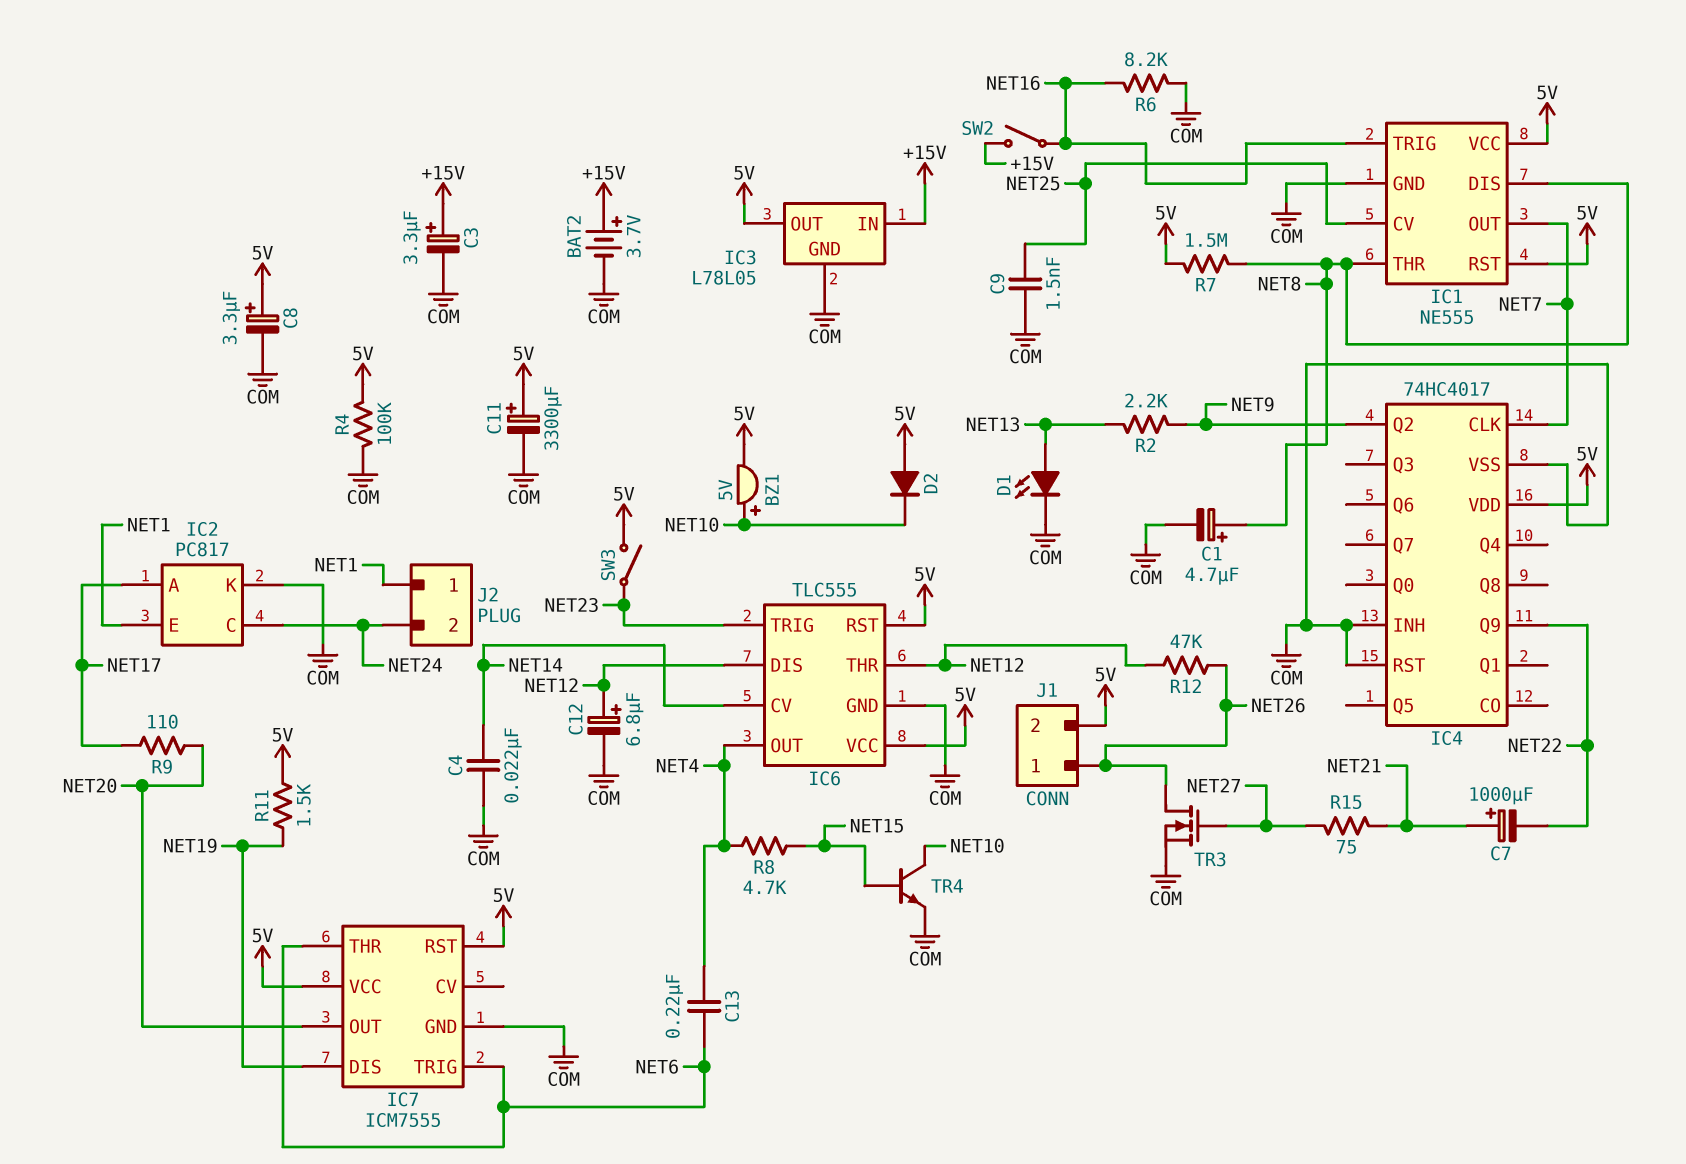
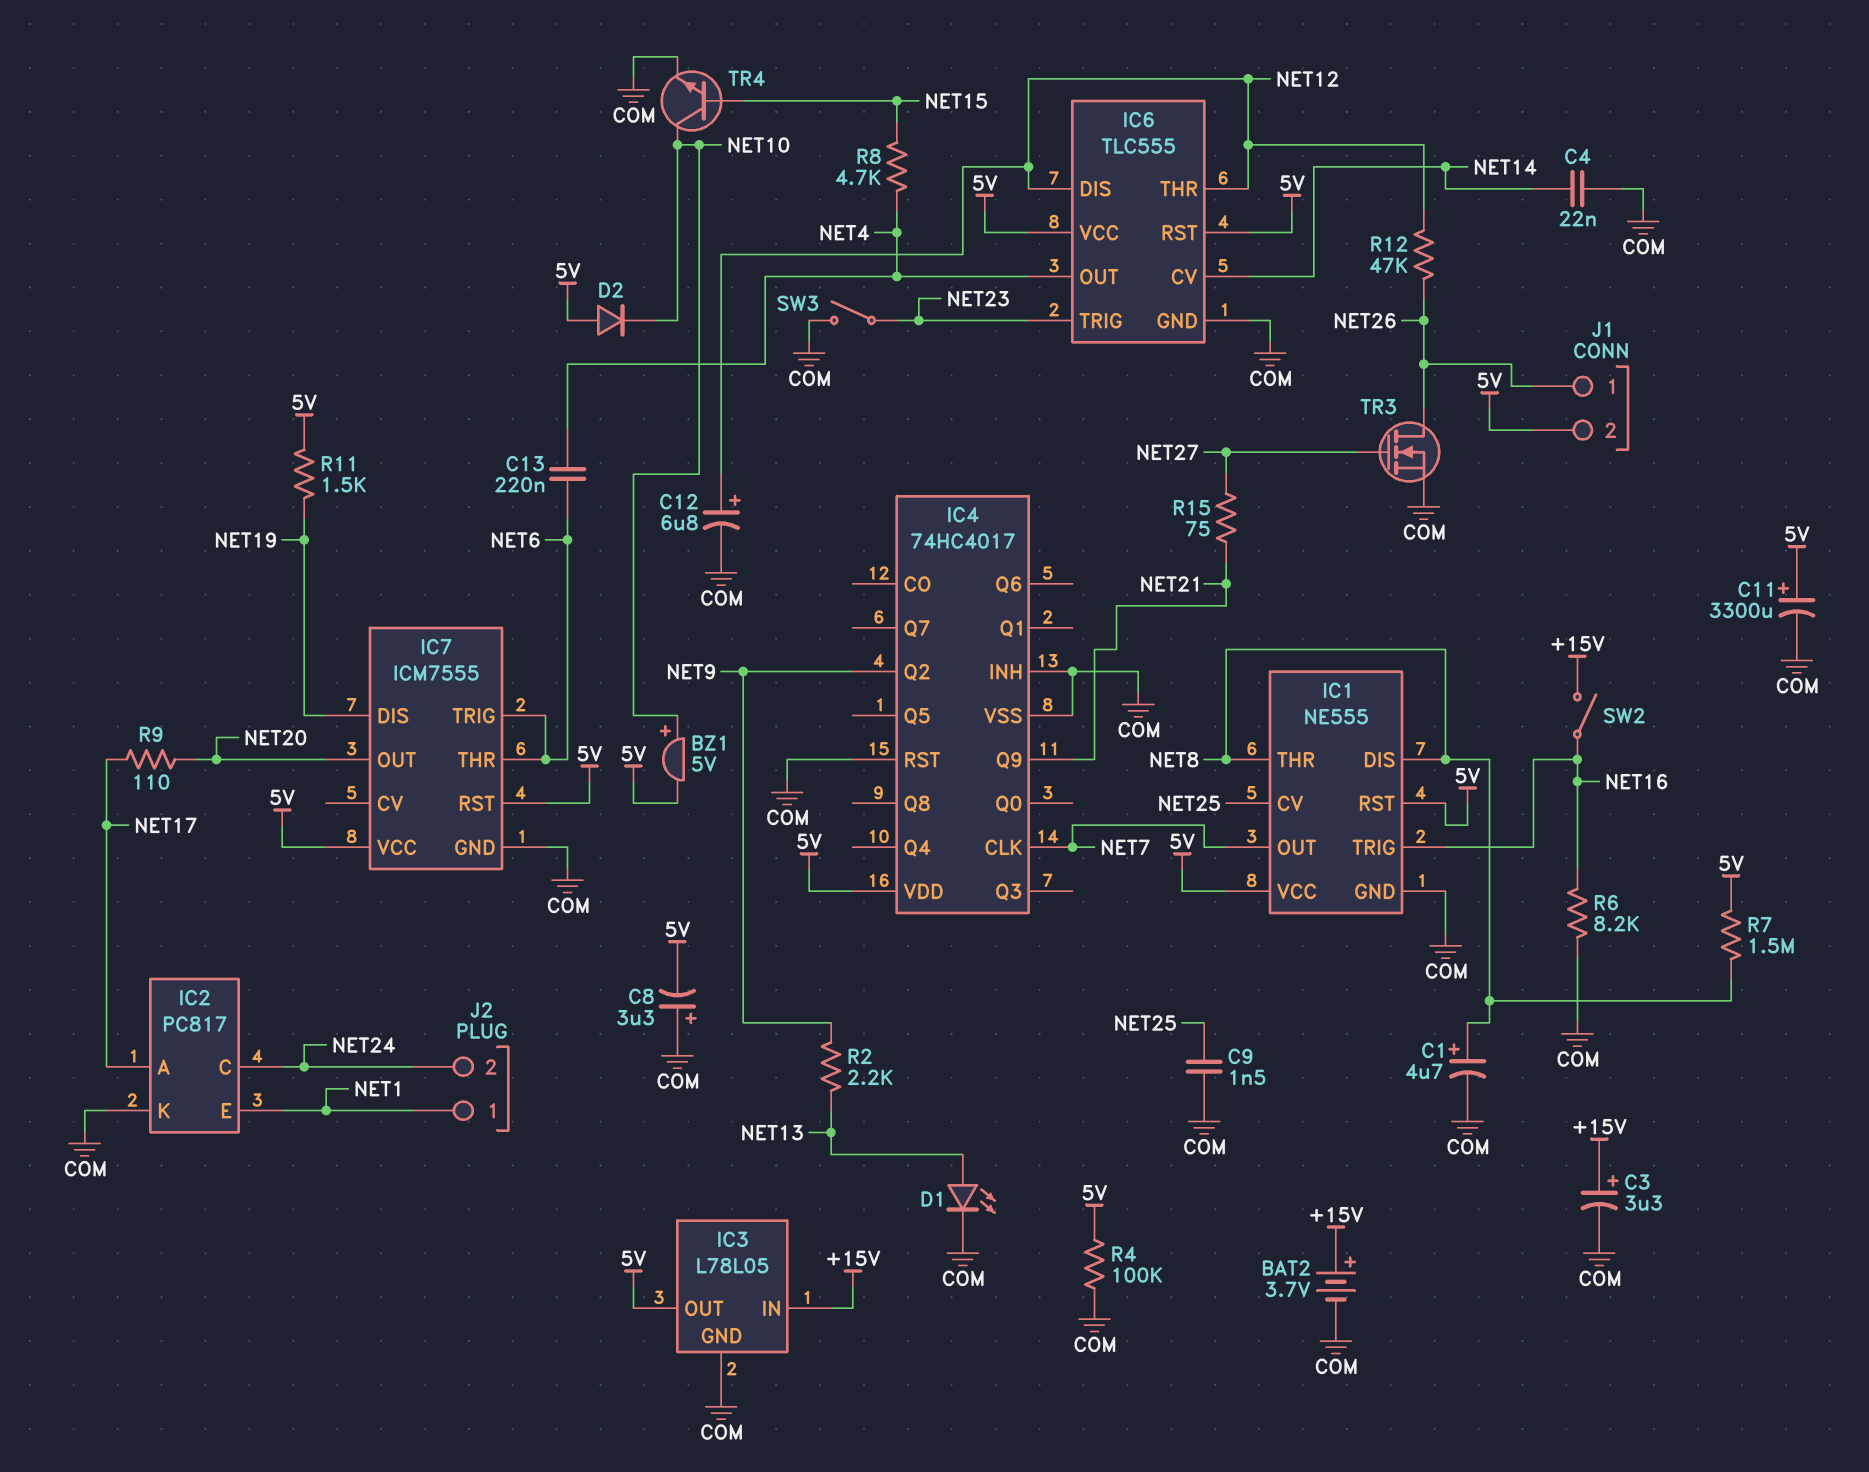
C7: 1000uF (plus NET21, minus NET22) -> none
C8: 3.3uF (plus 5V, minus COM) -> 3.3uF (plus COM, minus 5V)
IC4 pin Q9: NET22 -> NET21
SW3: switch (5V, NET23) -> switch (COM, NET23)

